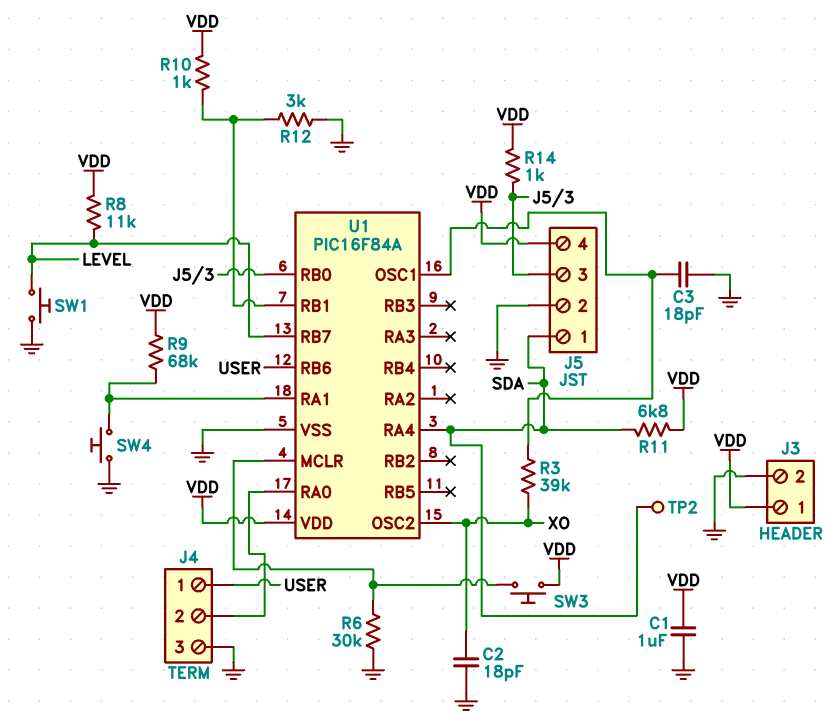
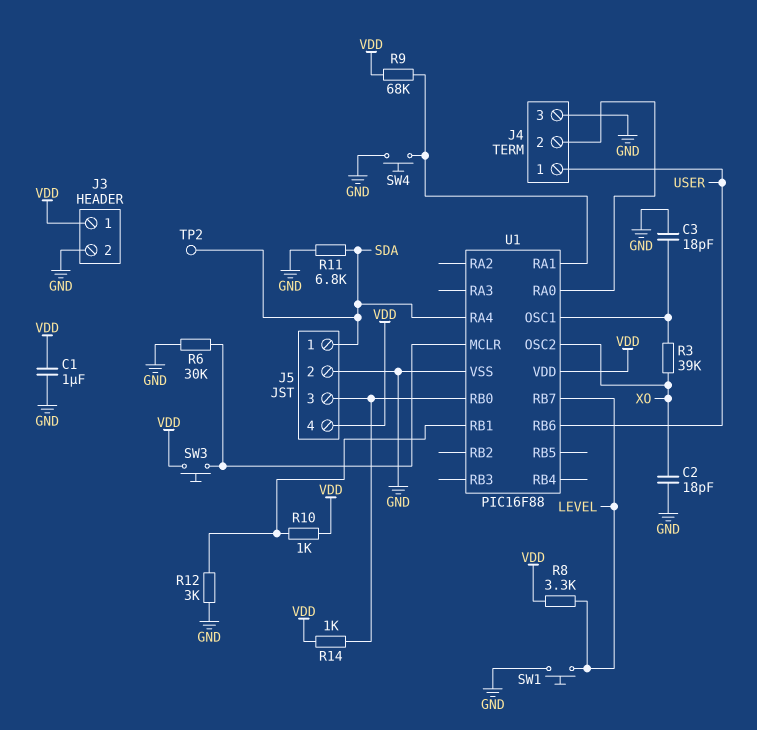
R8: 11k (LEVEL, VDD) -> 3.3k (LEVEL, VDD)
R11: 6.8k (SDA, VDD) -> 6.8k (GND, SDA)
U1: PIC16F84A -> PIC16F88

